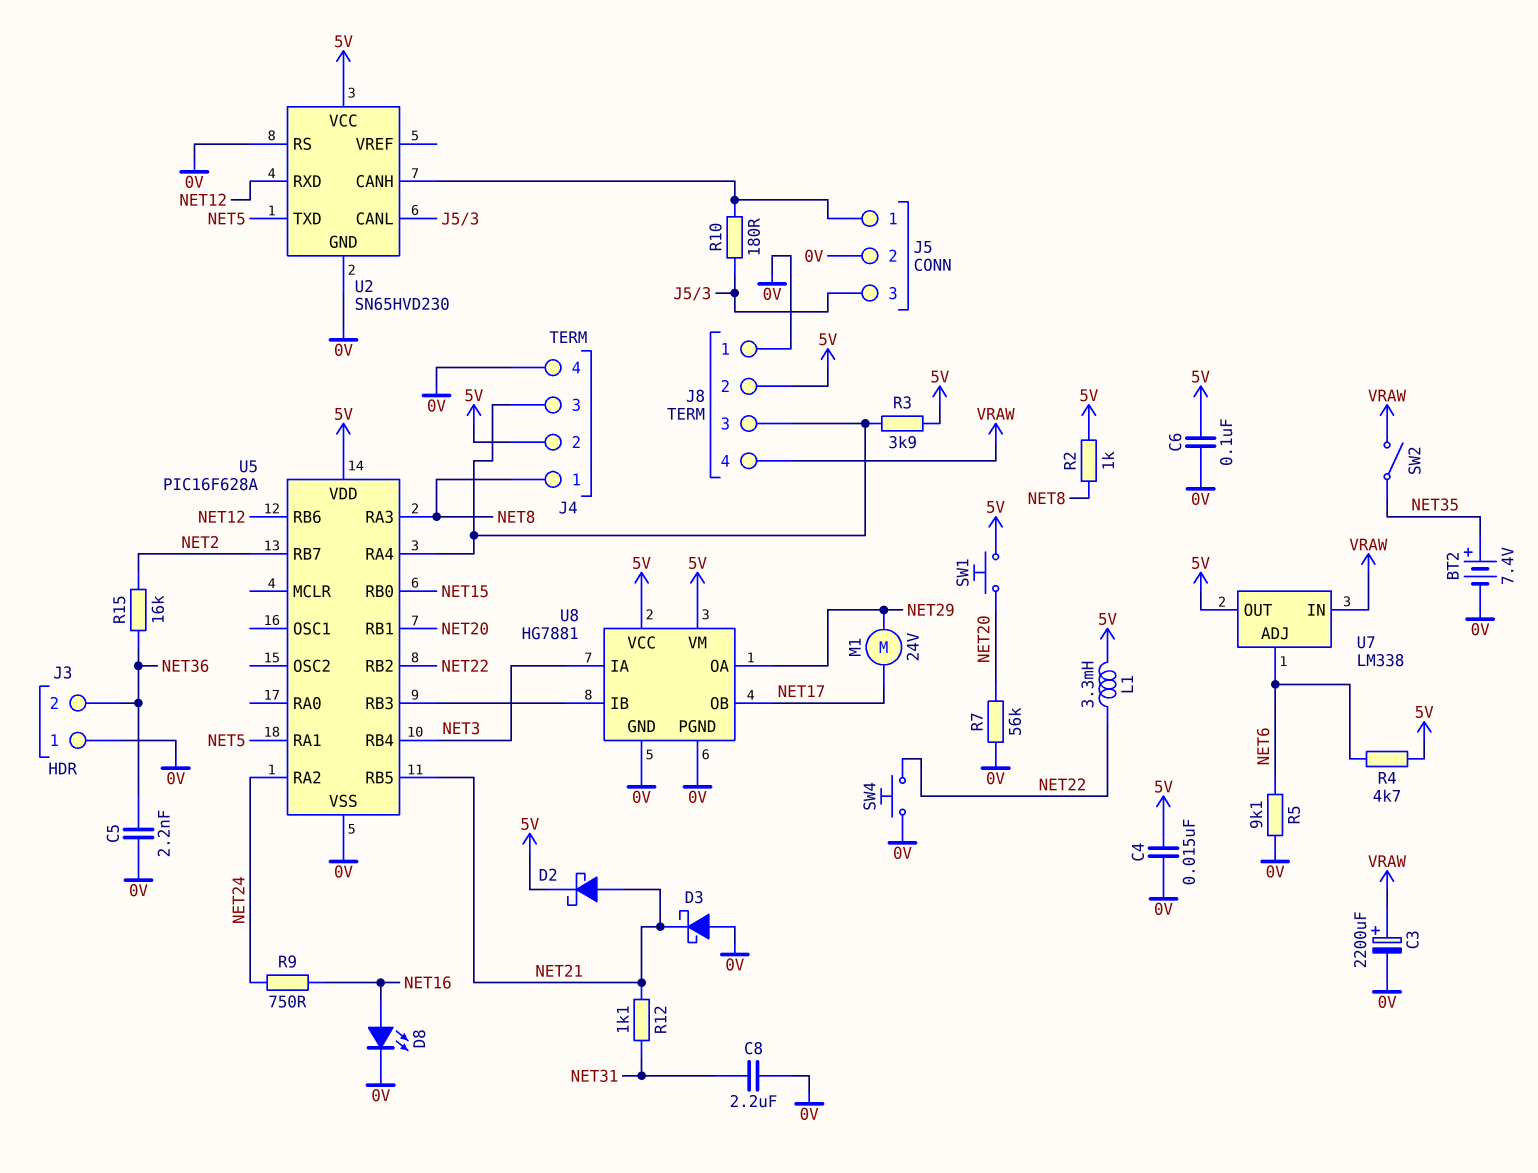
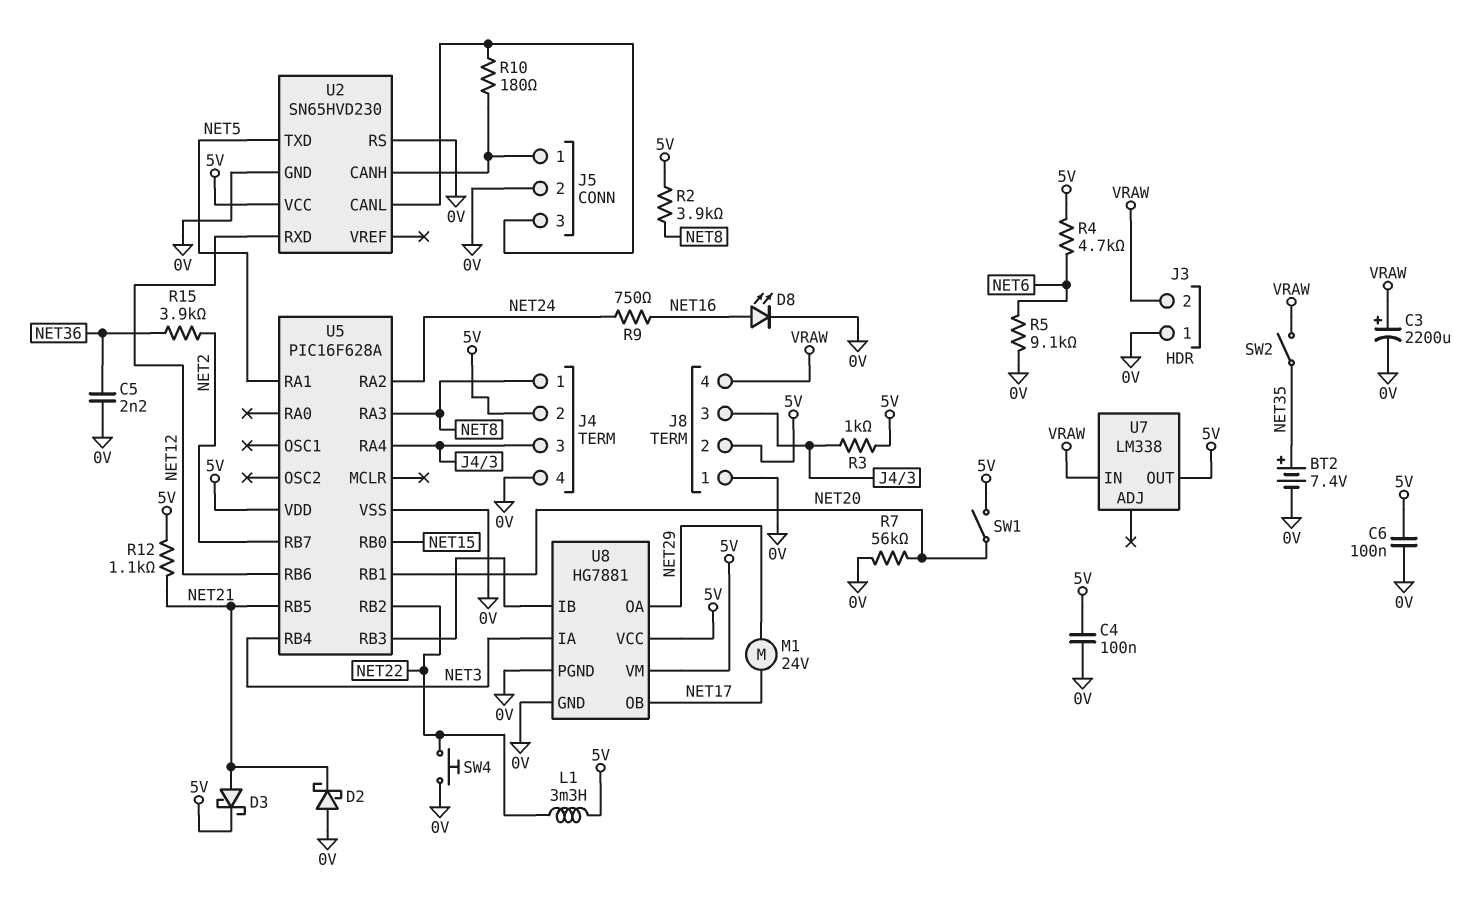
C4: 15nF (0V, 5V) -> 100nF (0V, 5V)
C8: 2.2uF (0V, NET31) -> none
D2: schottky (A NET21, K 5V) -> schottky (A 0V, K NET21)
D3: schottky (A 0V, K NET21) -> schottky (A NET21, K 5V)
J3 pin 2: NET36 -> VRAW
R2: 1k (5V, NET8) -> 3.9k (5V, NET8)
R3: 3.9k (5V, J4/3) -> 1k (5V, J4/3)
R12: 1.1k (NET21, NET31) -> 1.1k (5V, NET21)
R15: 16k (NET2, NET36) -> 3.9k (NET2, NET36)
SW1: button (5V, NET20) -> switch (5V, NET20)
U7 pin ADJ: NET6 -> none

